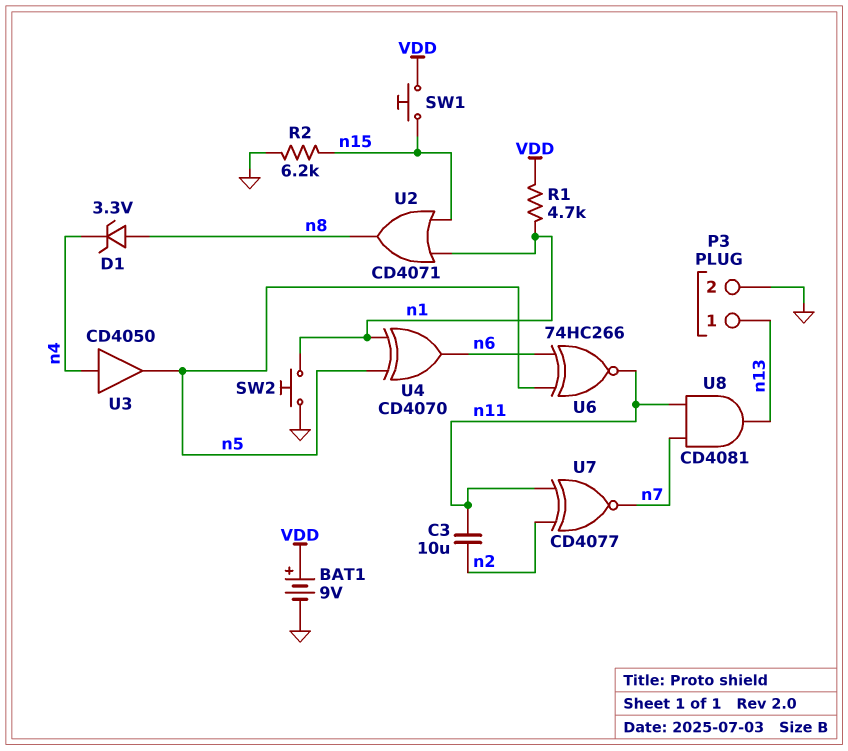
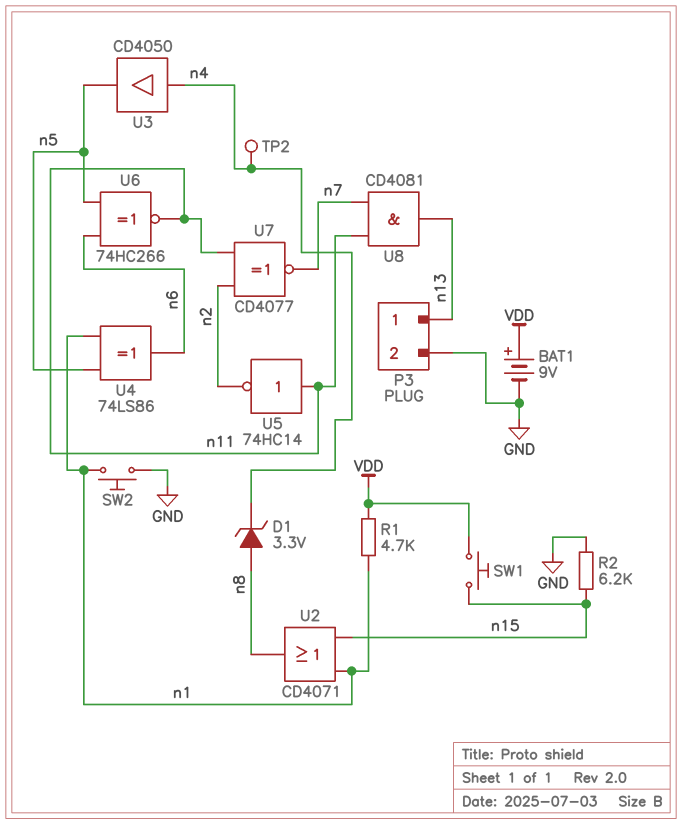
C3: 10uF (n2, n11) -> none
TP2: none -> test point (n4)
U4: XOR CD4070 (in n1, in n5, out n6) -> XOR 74LS86 (in n1, in n5, out n6)
U5: none -> NOT 74HC14 (in n11, out n2)

